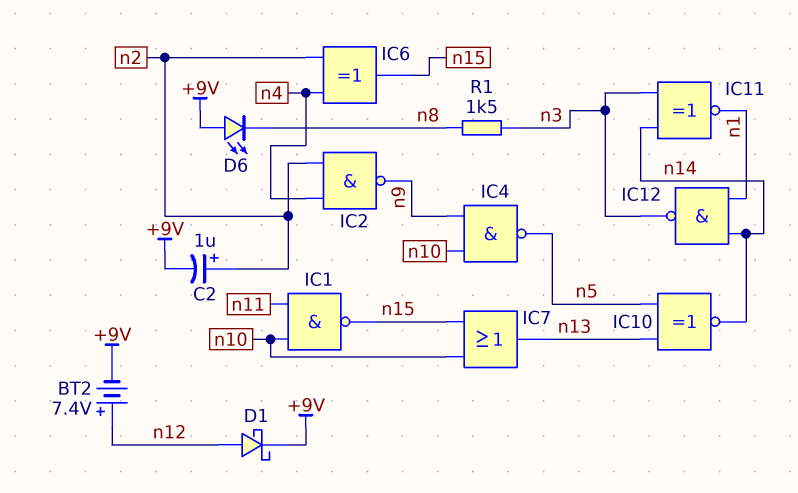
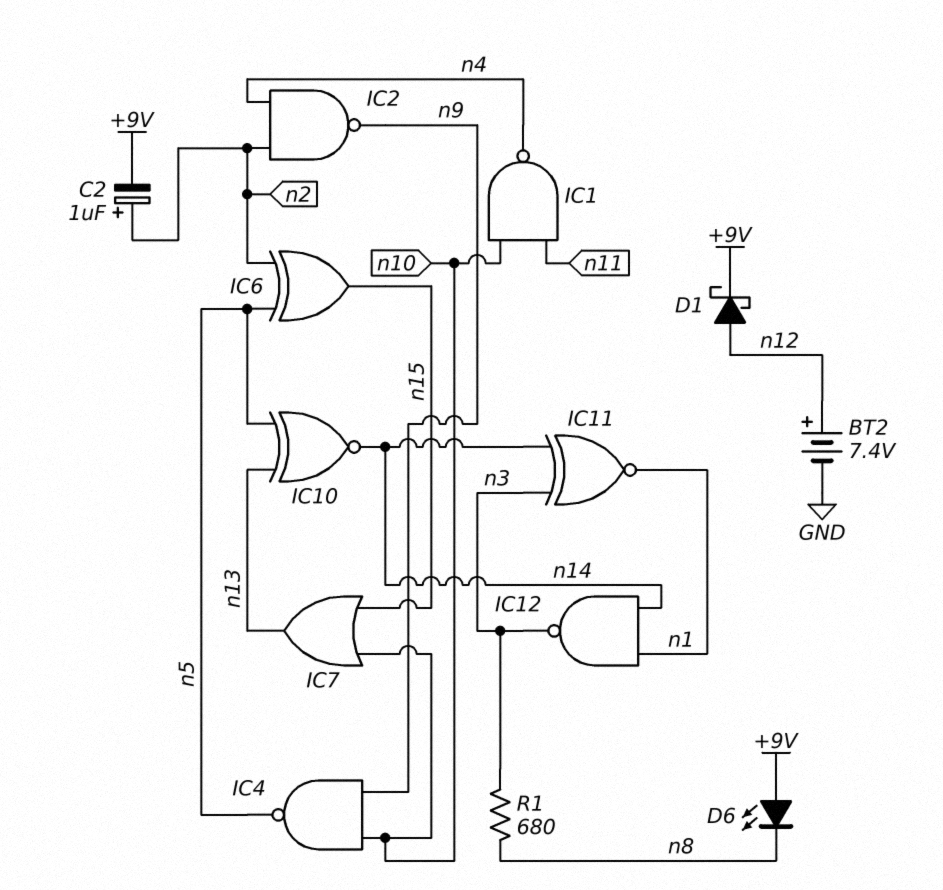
BT2: 7.4V (plus n12, minus +9V) -> 7.4V (plus n12, minus GND)
IC1: NAND (in n10, in n11, out n15) -> NAND (in n10, in n11, out n4)
IC6: XOR (in n2, in n4, out n15) -> XOR (in n2, in n5, out n15)
R1: 1.5k (n3, n8) -> 680 (n3, n8)

